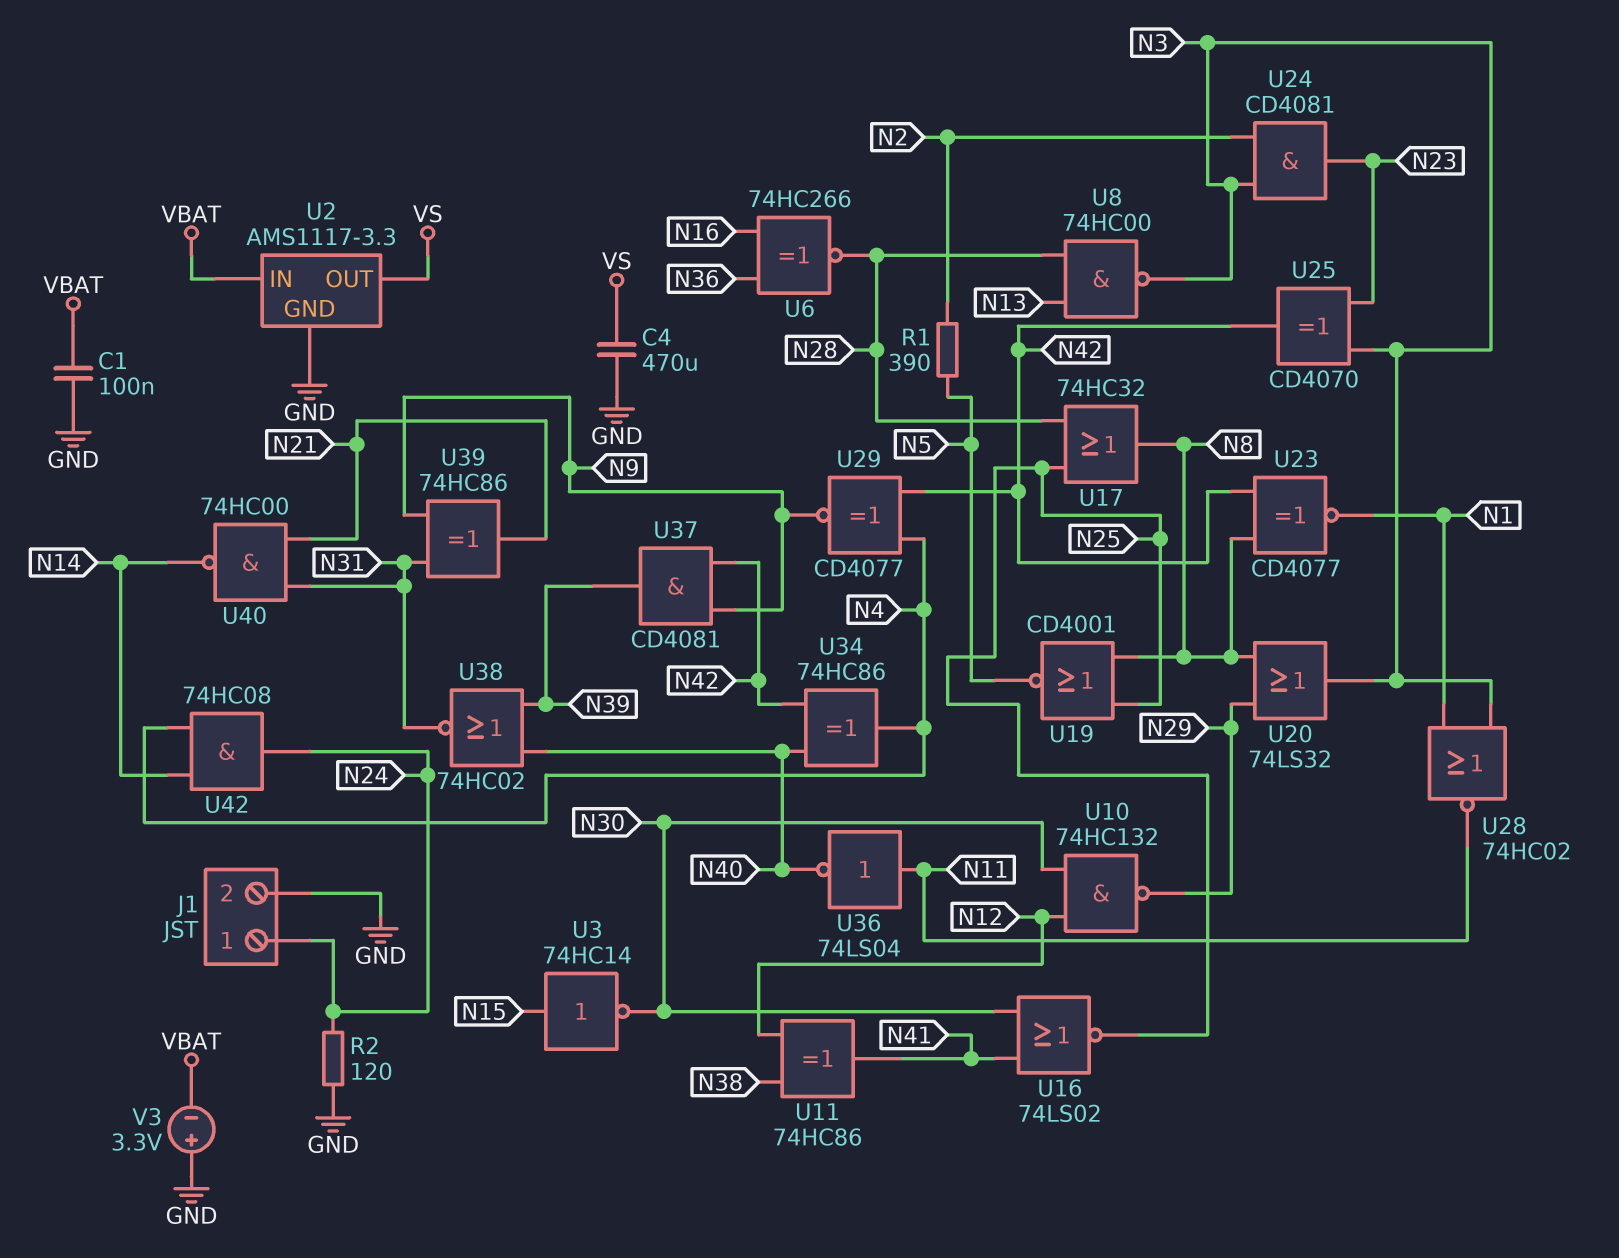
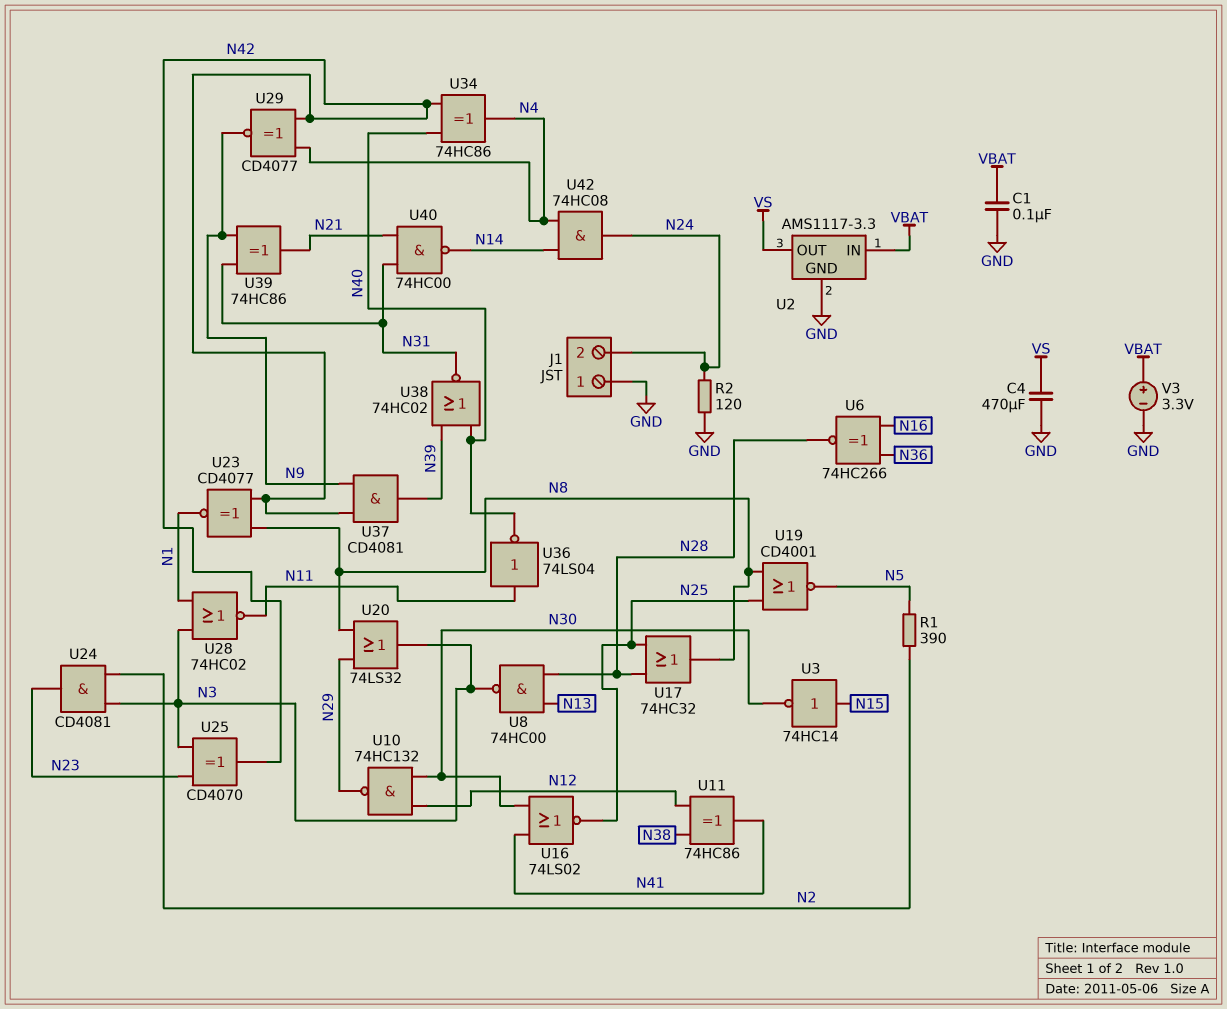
J1 pin 1: N24 -> GND
J1 pin 2: GND -> N24
V3: 3.3V (plus GND, minus VBAT) -> 3.3V (plus VBAT, minus GND)

